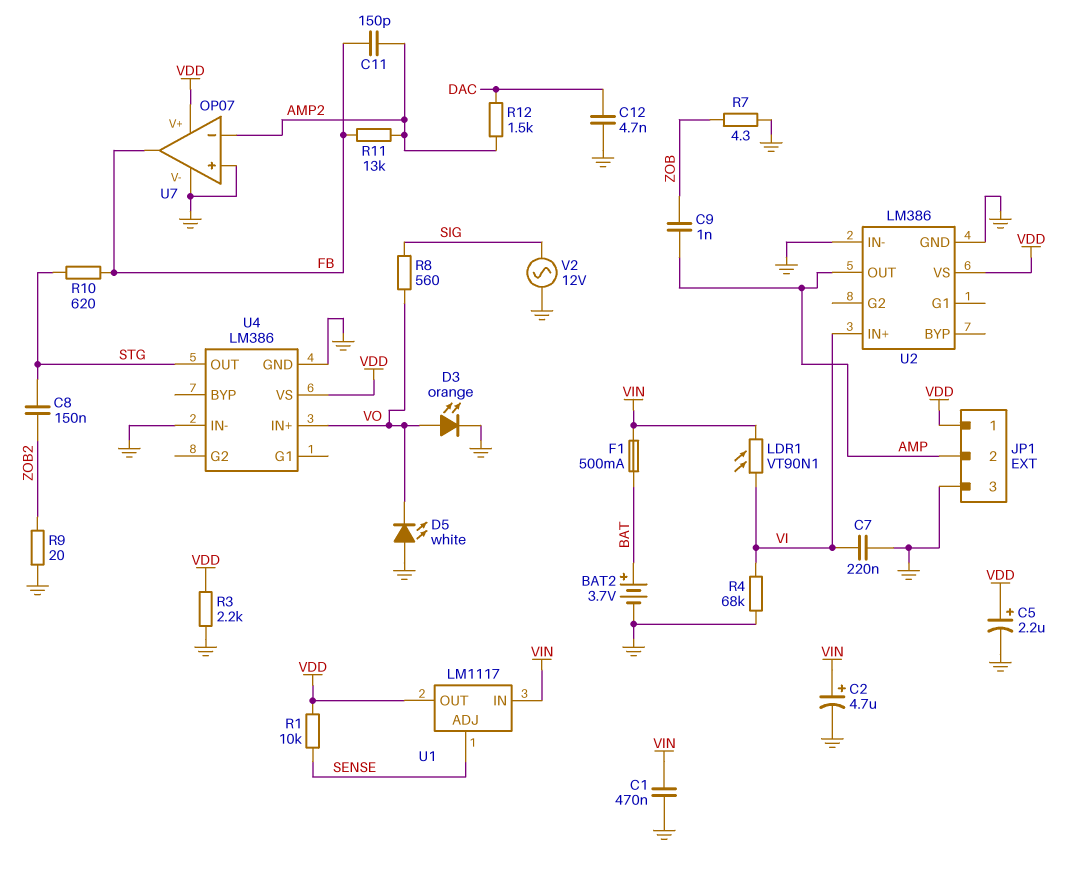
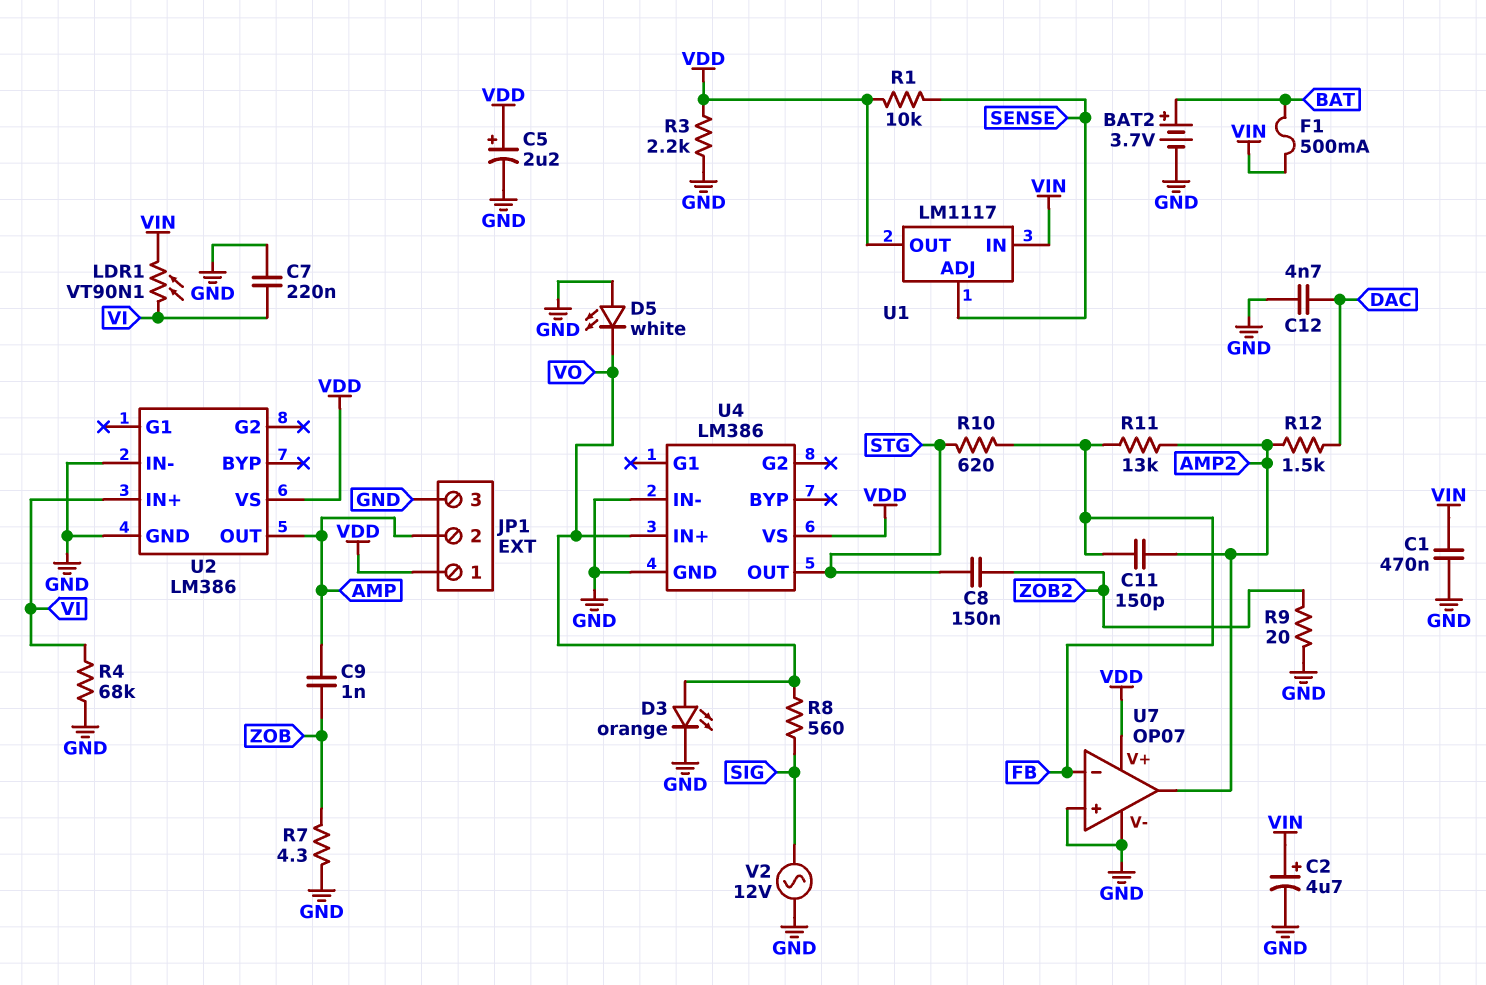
U7 pin in-: AMP2 -> FB
U7 pin out: FB -> AMP2

